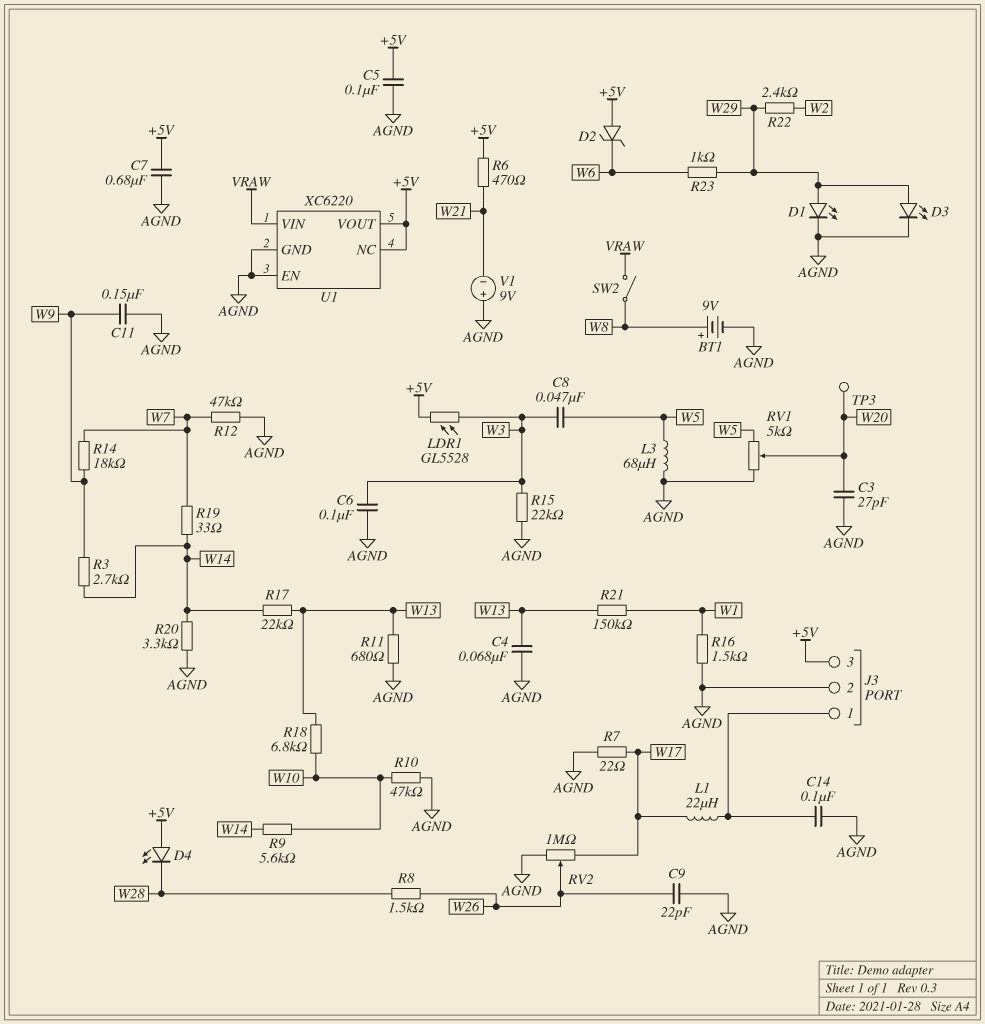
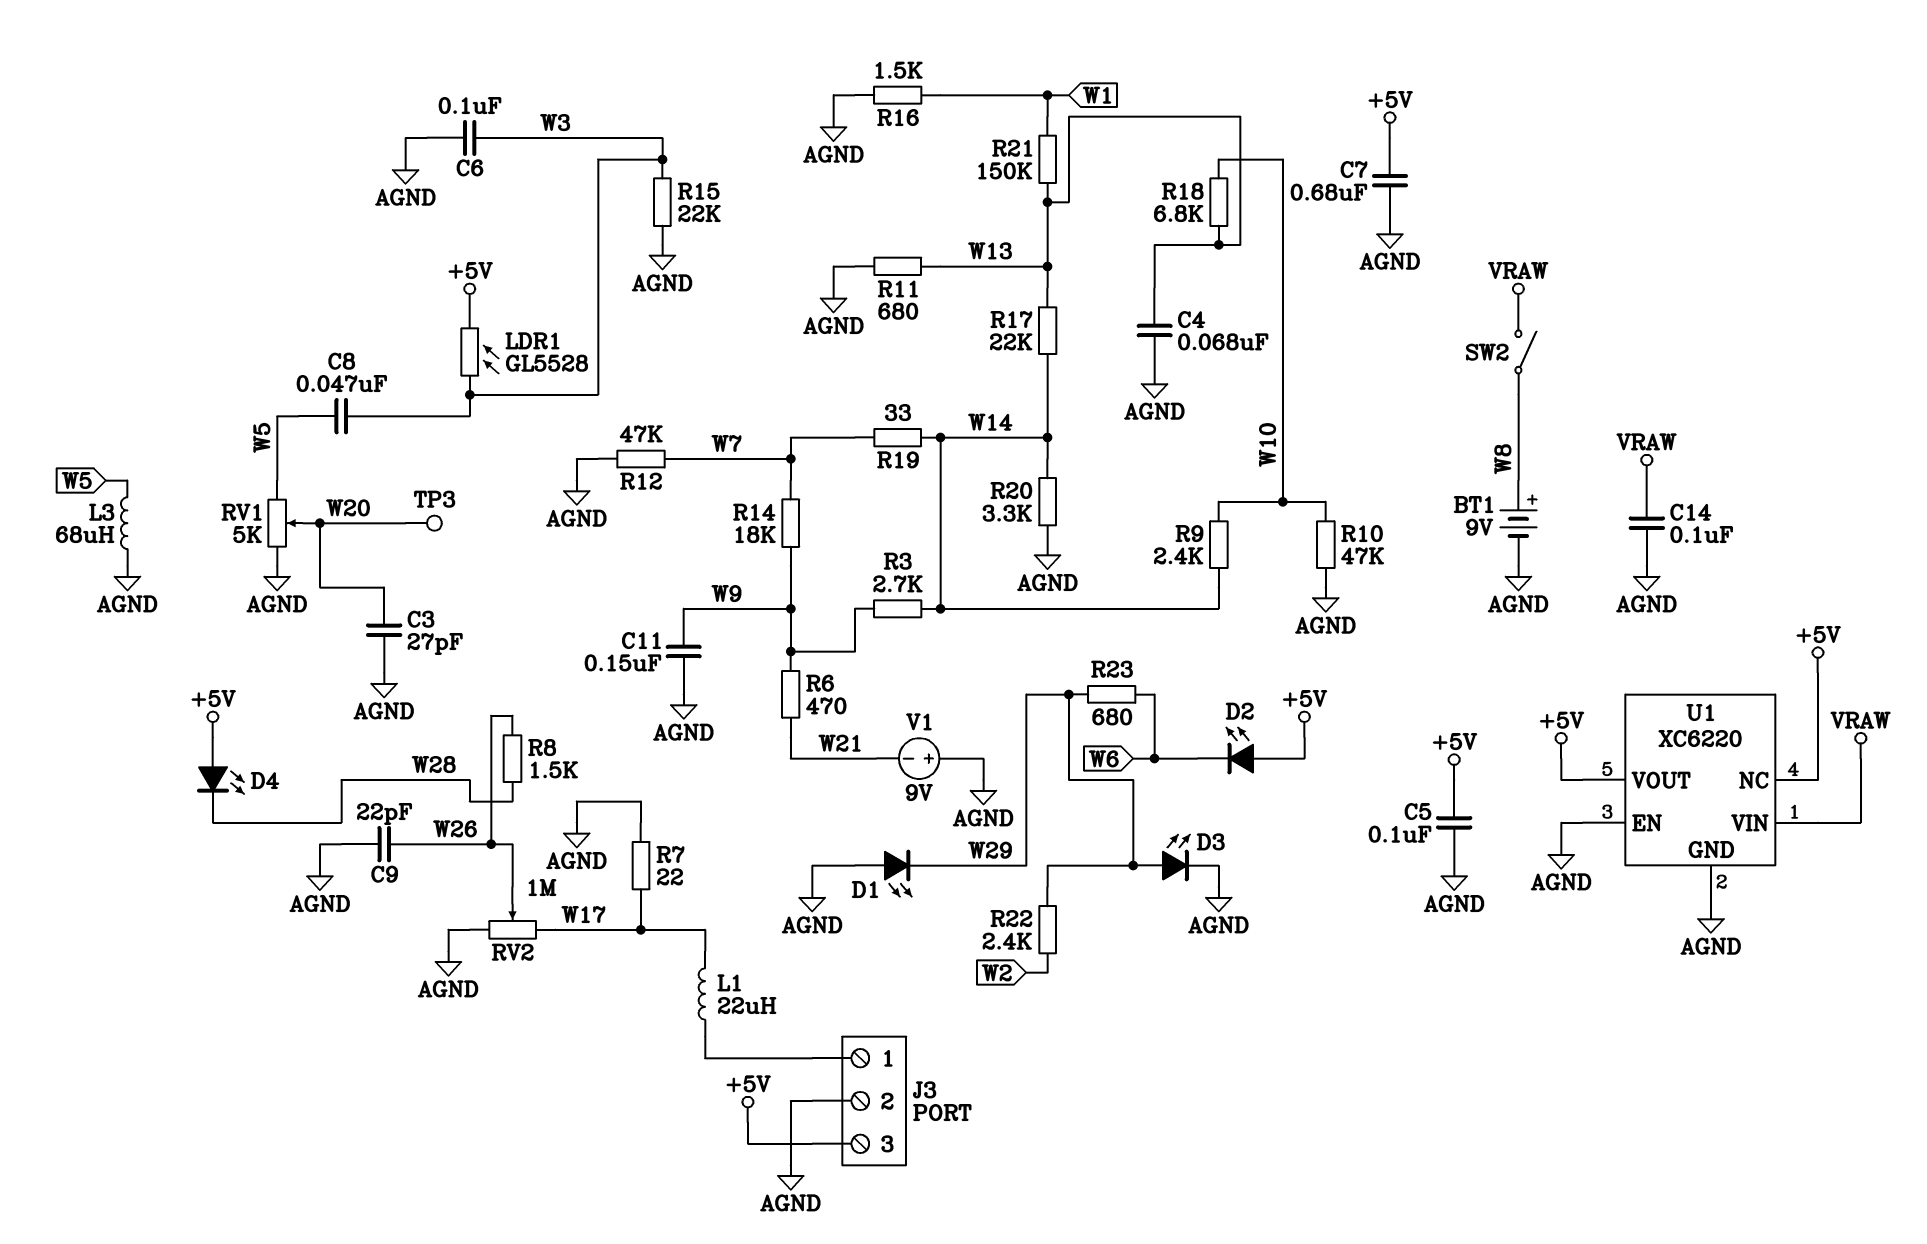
C14: 100nF (AGND, J3/1) -> 100nF (AGND, VRAW)
D1: LED (A W29, K AGND) -> LED (A AGND, K W29)
D2: zener (A +5V, K W6) -> LED (A +5V, K W6)
R6: 470 (+5V, W21) -> 470 (W9, W21)
R9: 5.6k (W10, W14) -> 2.4k (W10, W14)
R23: 1k (W6, W29) -> 680 (W6, W29)

